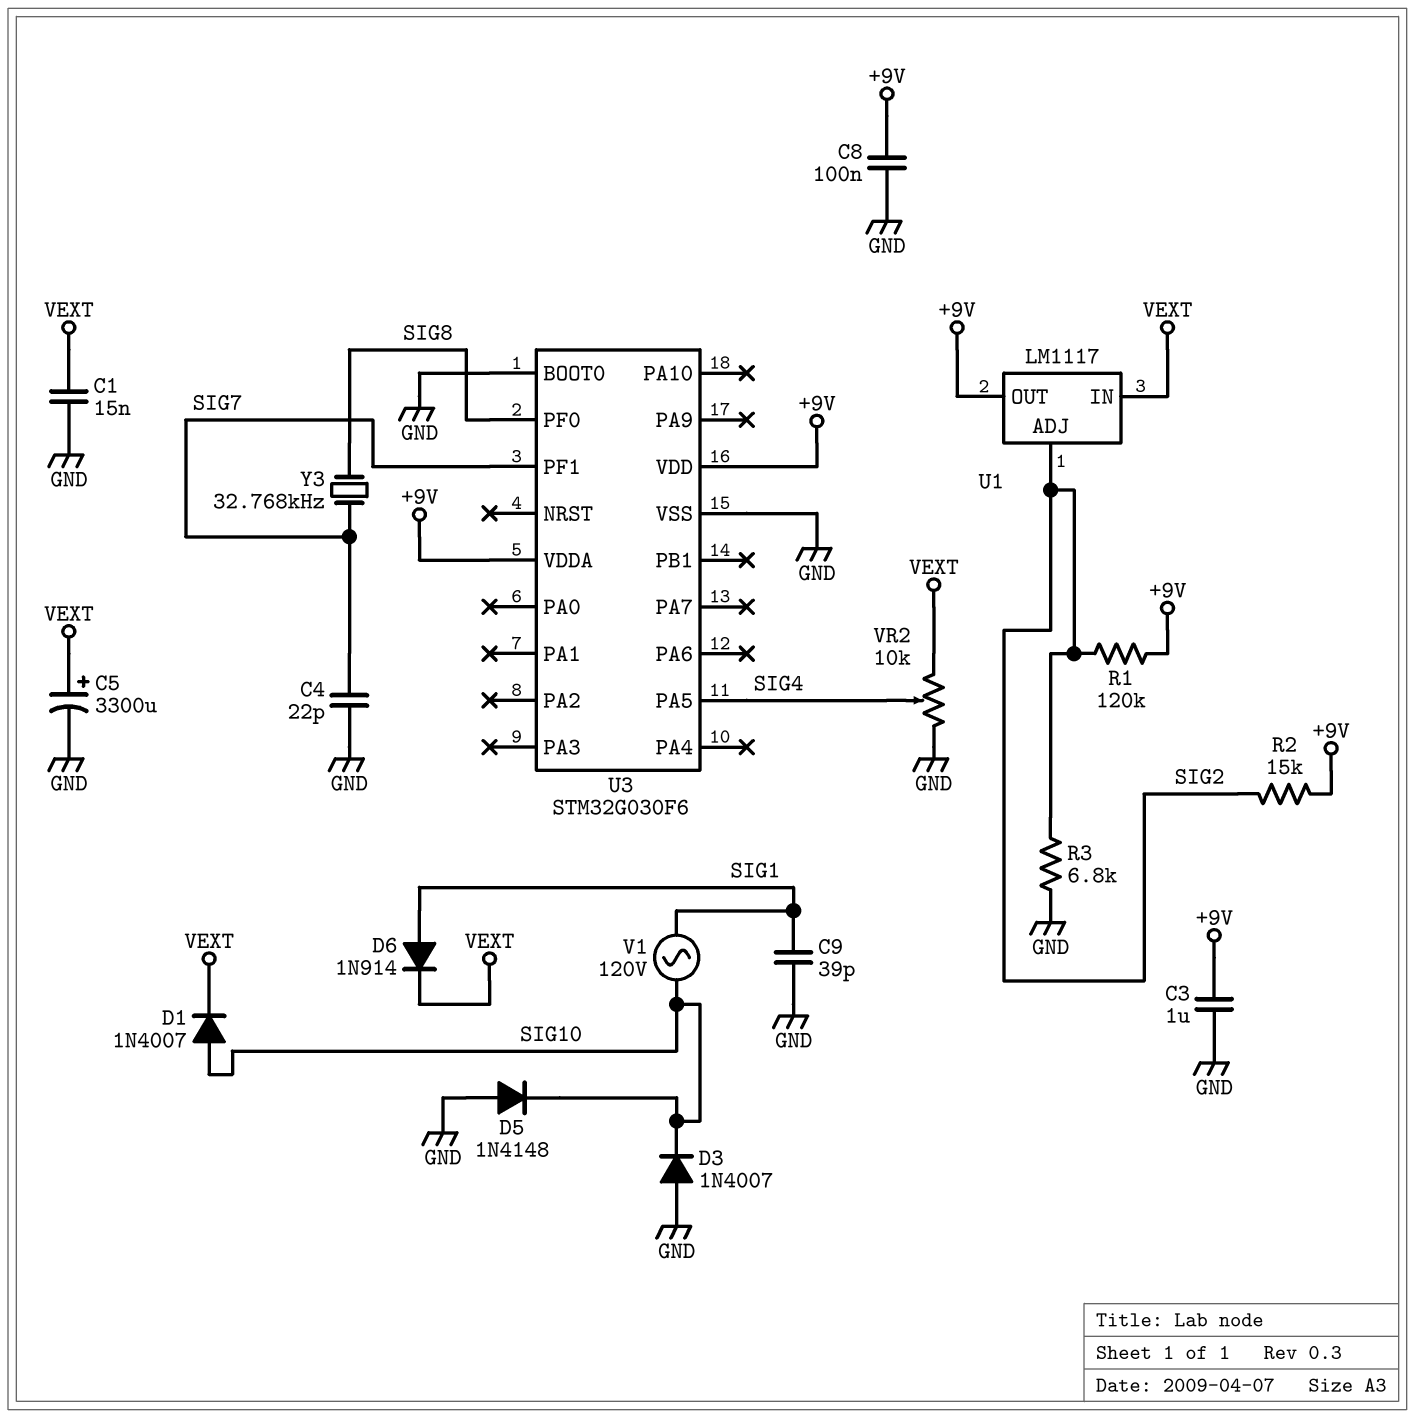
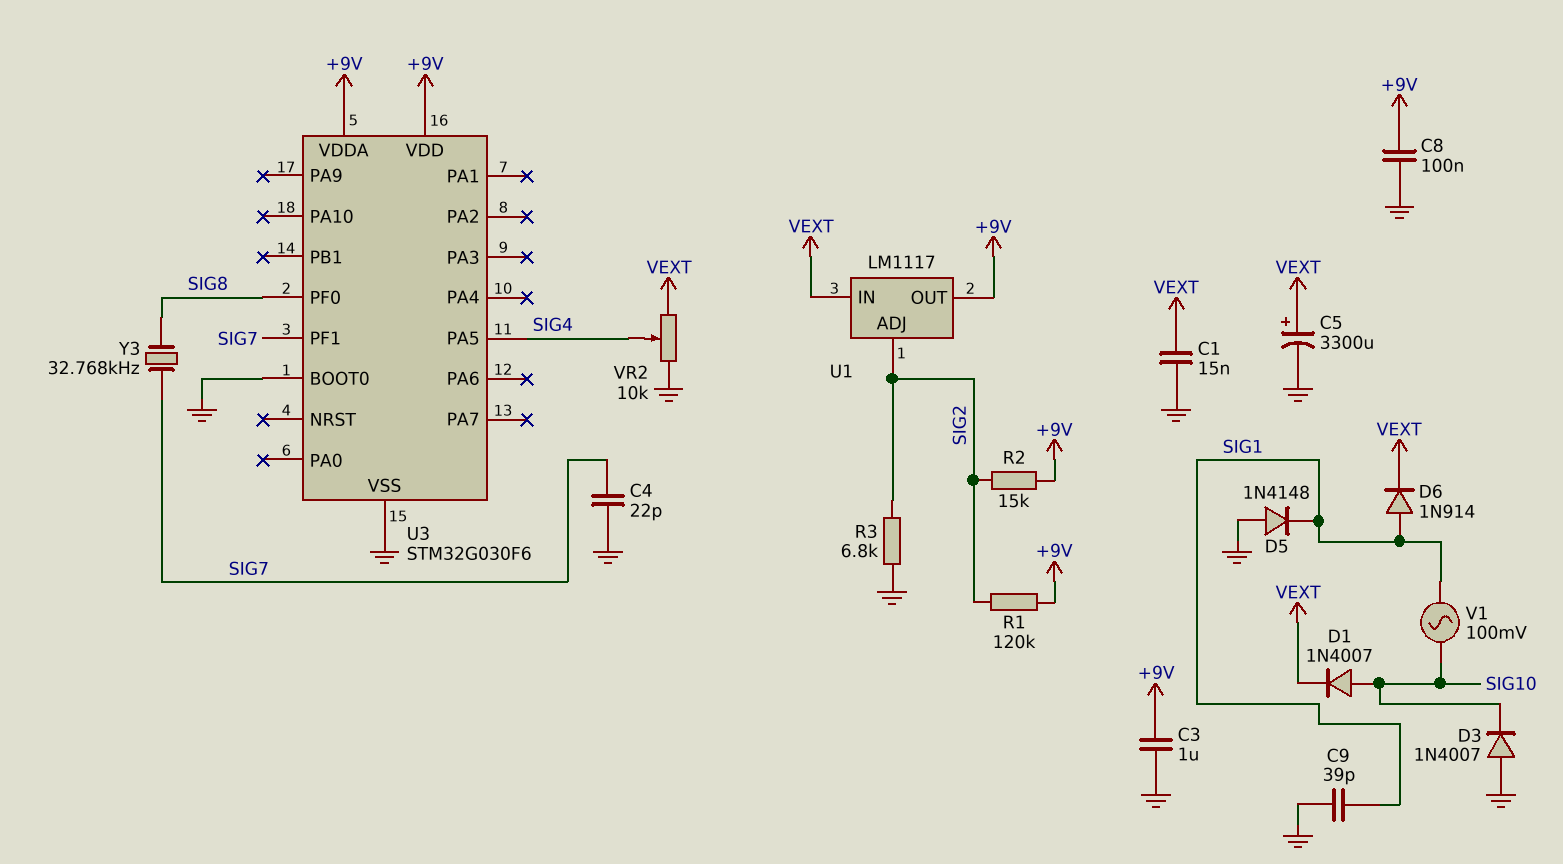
D5: diode 1N4148 (A GND, K SIG10) -> diode 1N4148 (A GND, K SIG1)
V1: AC 120V (SIG1, SIG10) -> AC 100mV (SIG1, SIG10)

